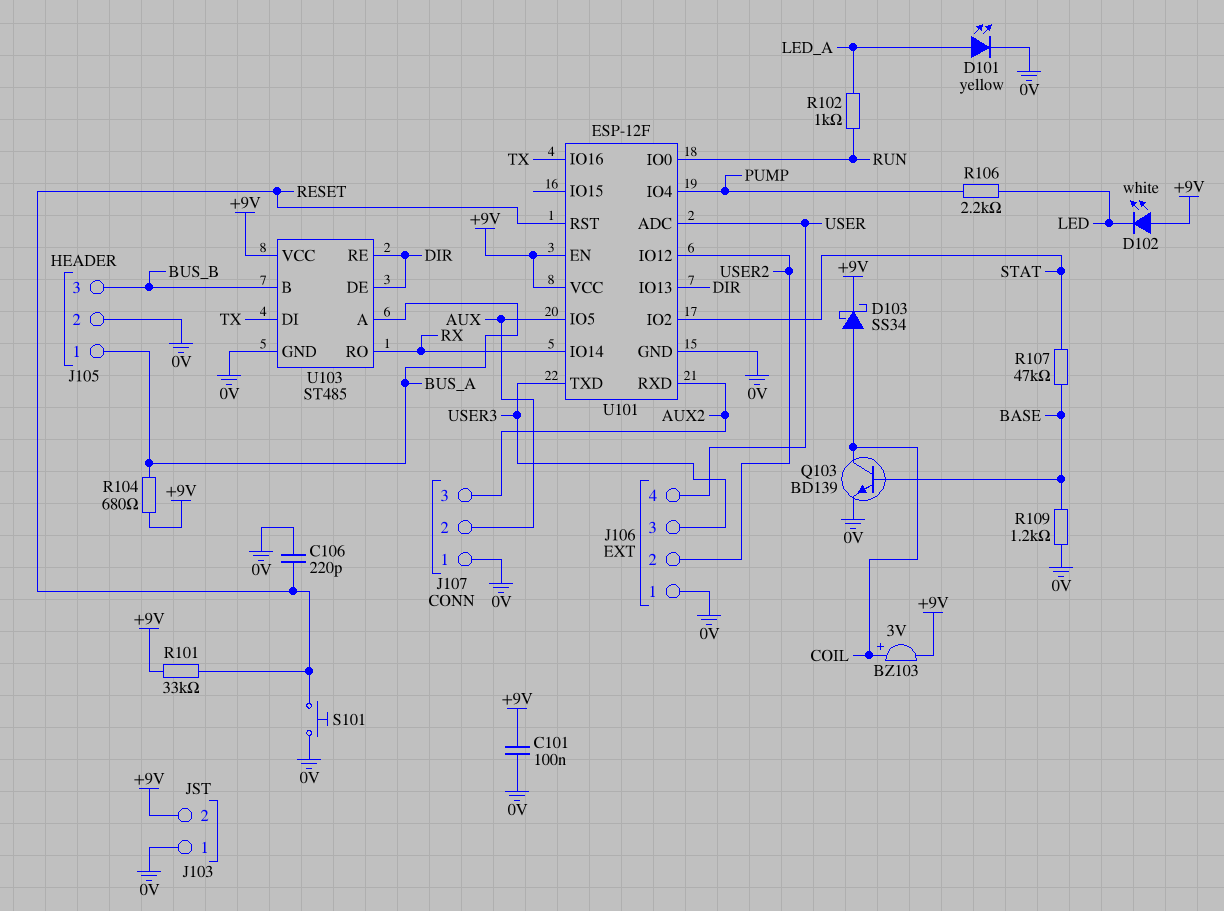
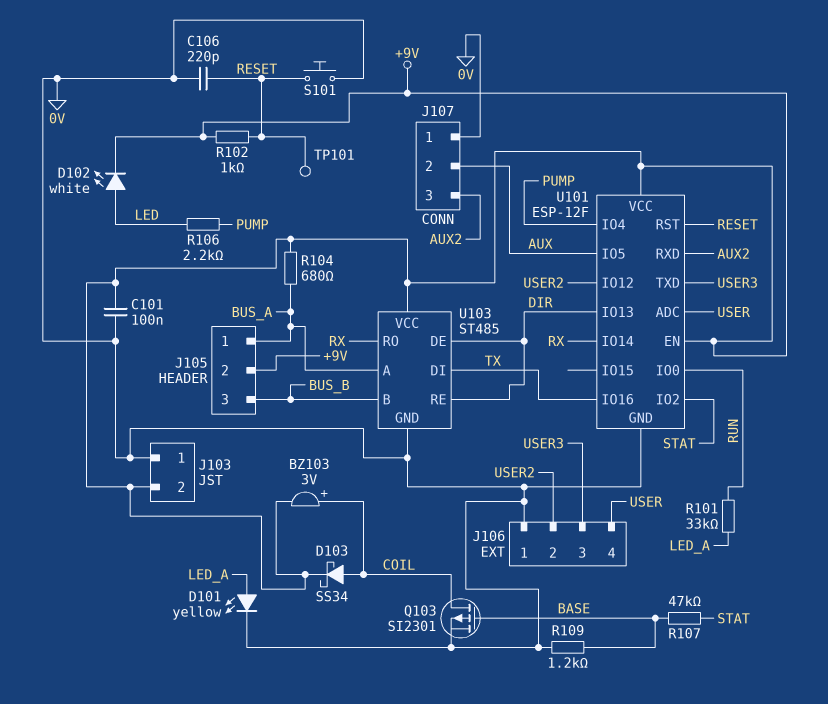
D102: LED white (A +9V, K LED) -> LED white (A LED, K +9V)
J105 pin 2: 0V -> +9V
Q103: NPN BD139 (B BASE, C COIL, E 0V) -> PMOS SI2301 (G BASE, D COIL, S 0V)
R101: 33k (+9V, RESET) -> 33k (LED_A, RUN)
R102: 1k (LED_A, RUN) -> 1k (+9V, RESET)
TP101: none -> test point (RESET)

